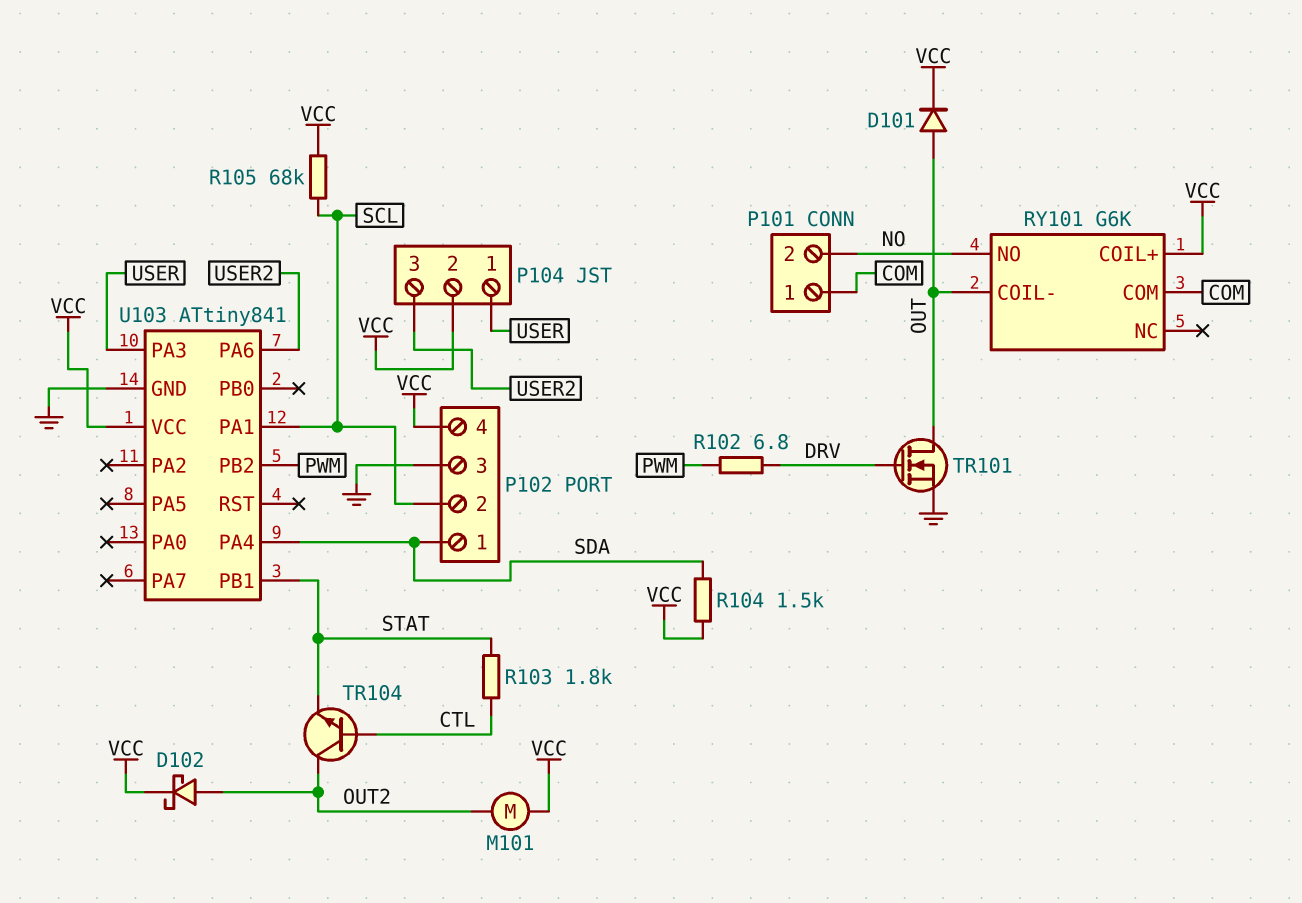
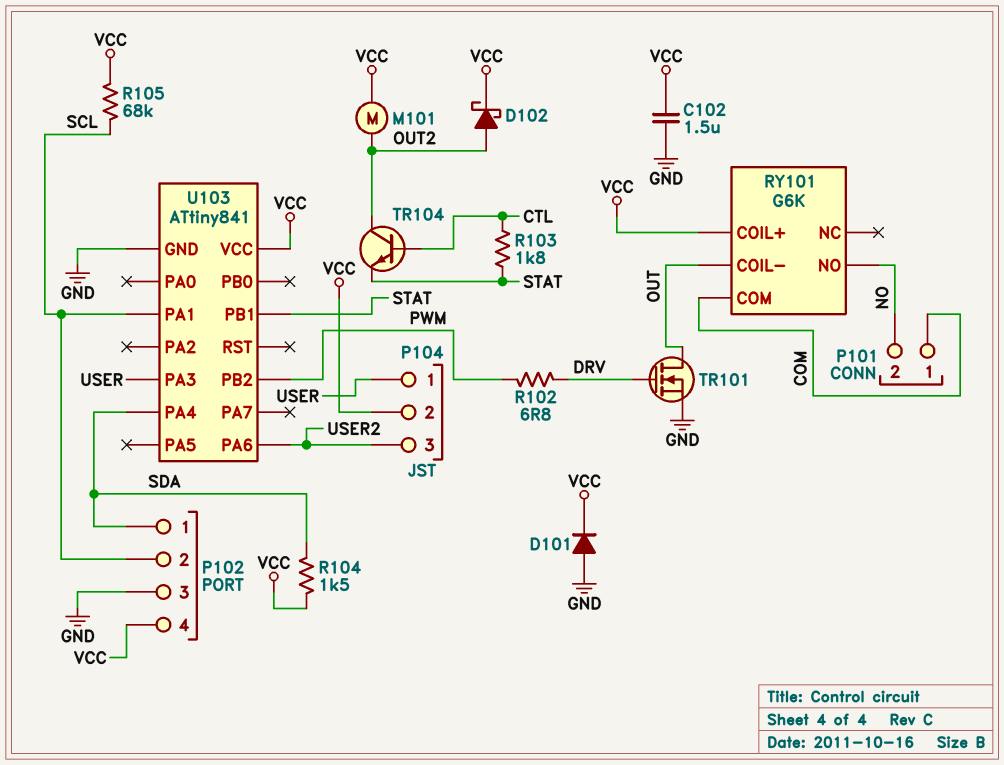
C102: none -> 1.5uF (GND, VCC)
D101: diode (A OUT, K VCC) -> diode (A GND, K VCC)

